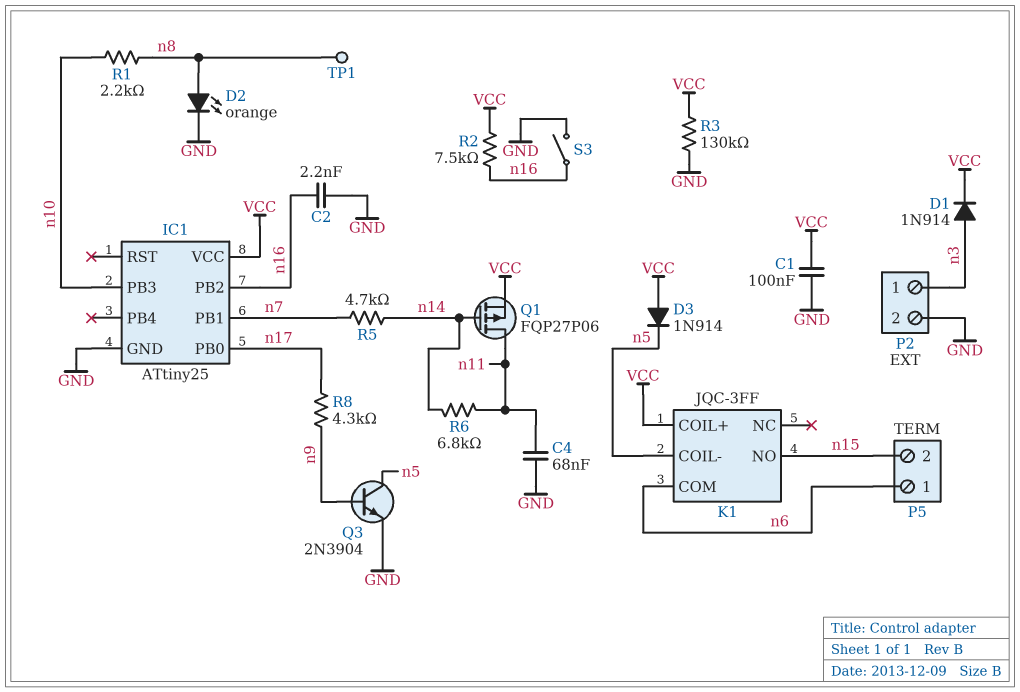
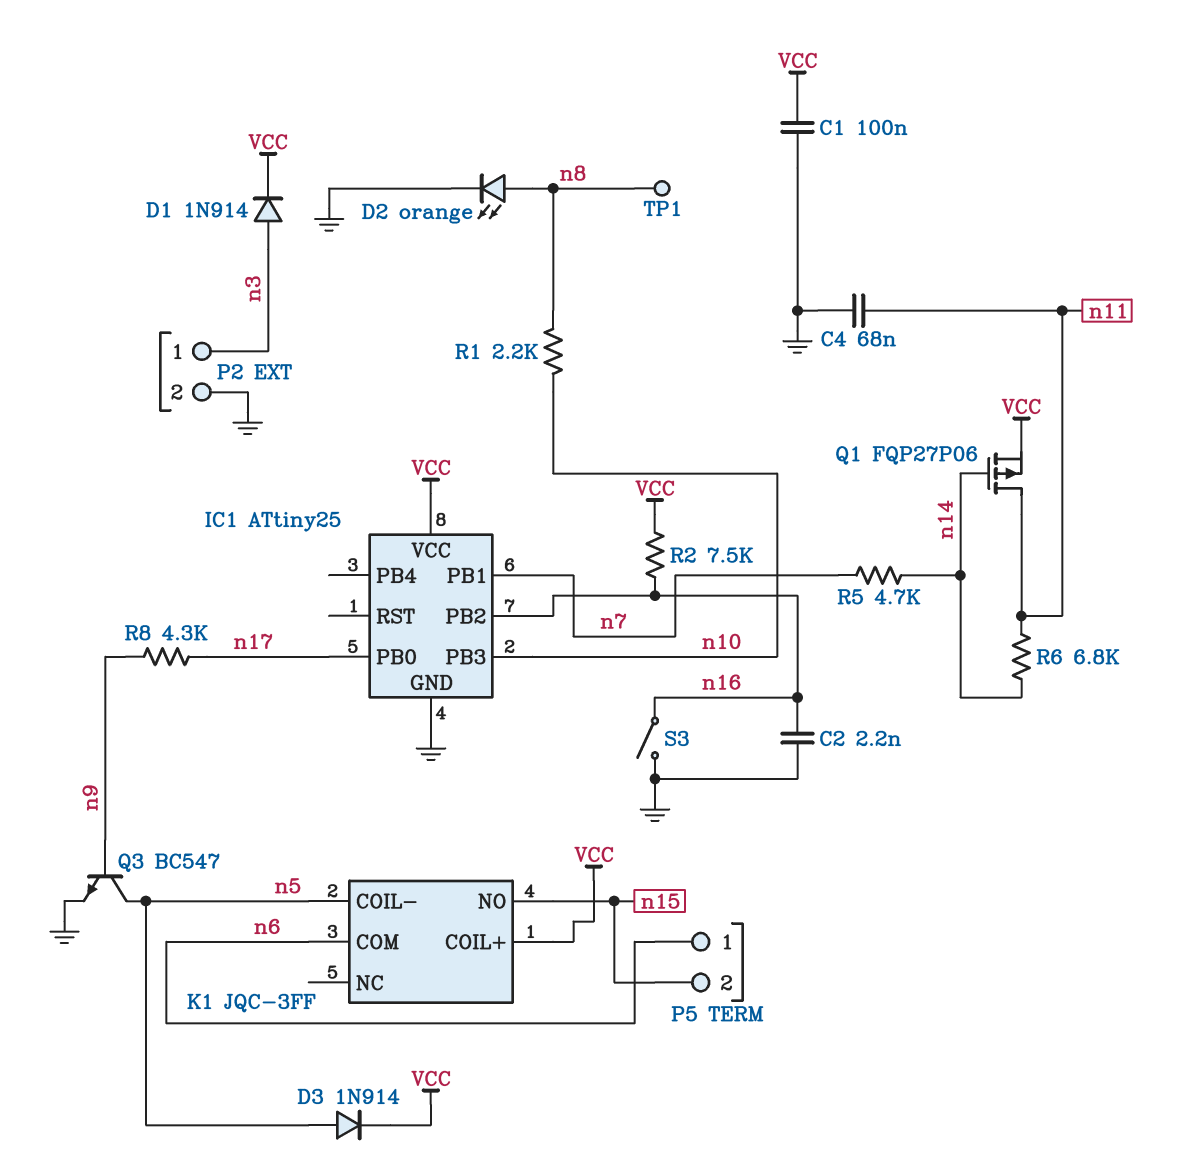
D3: diode 1N914 (A VCC, K n5) -> diode 1N914 (A n5, K VCC)
Q3: NPN 2N3904 (B n9, C n5, E GND) -> NPN BC547 (B n9, C n5, E GND)
R3: 130k (GND, VCC) -> none

